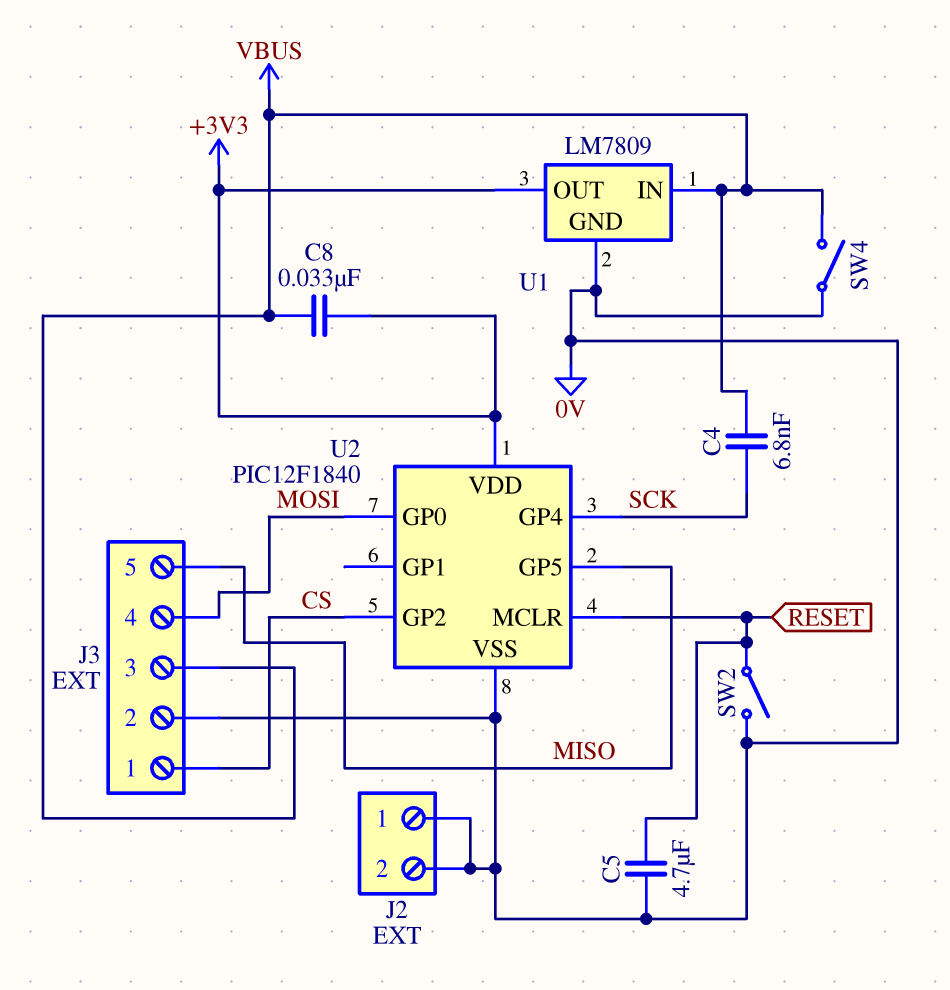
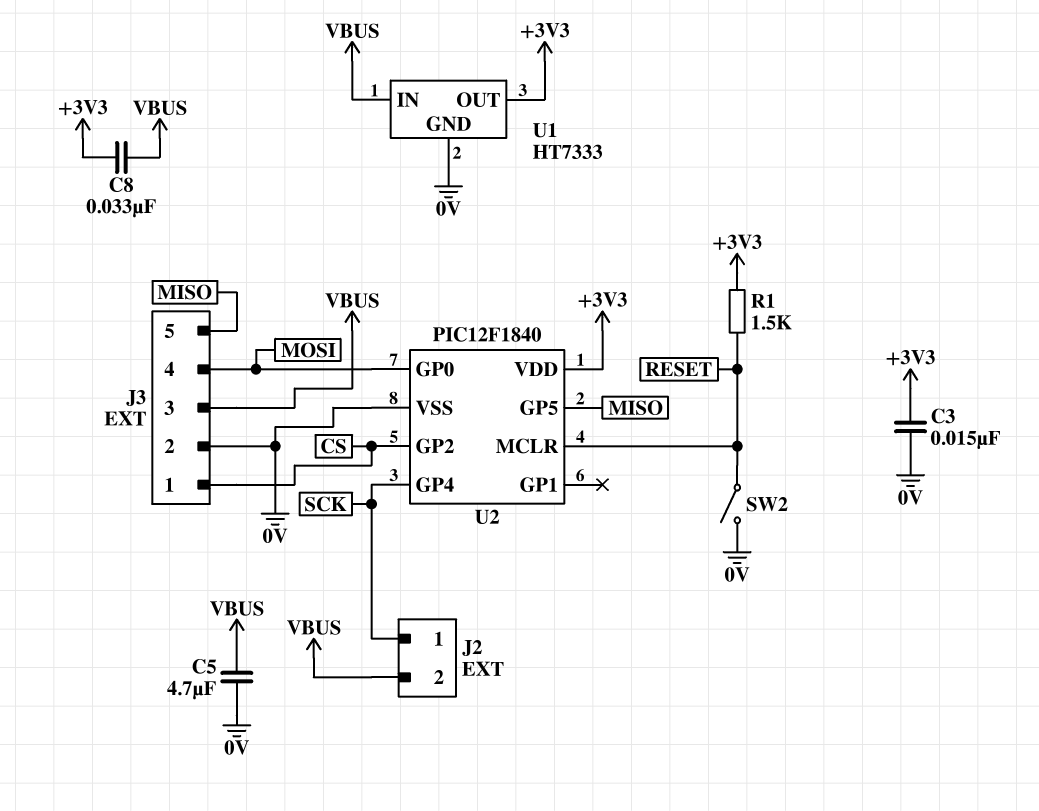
C3: none -> 15nF (+3V3, 0V)
C4: 6.8nF (SCK, VBUS) -> none
C5: 4.7uF (0V, RESET) -> 4.7uF (0V, VBUS)
J2 pin 1: 0V -> SCK
J2 pin 2: 0V -> VBUS
R1: none -> 1.5k (+3V3, RESET)
SW4: switch (0V, VBUS) -> none
U1: LM7809 -> HT7333

